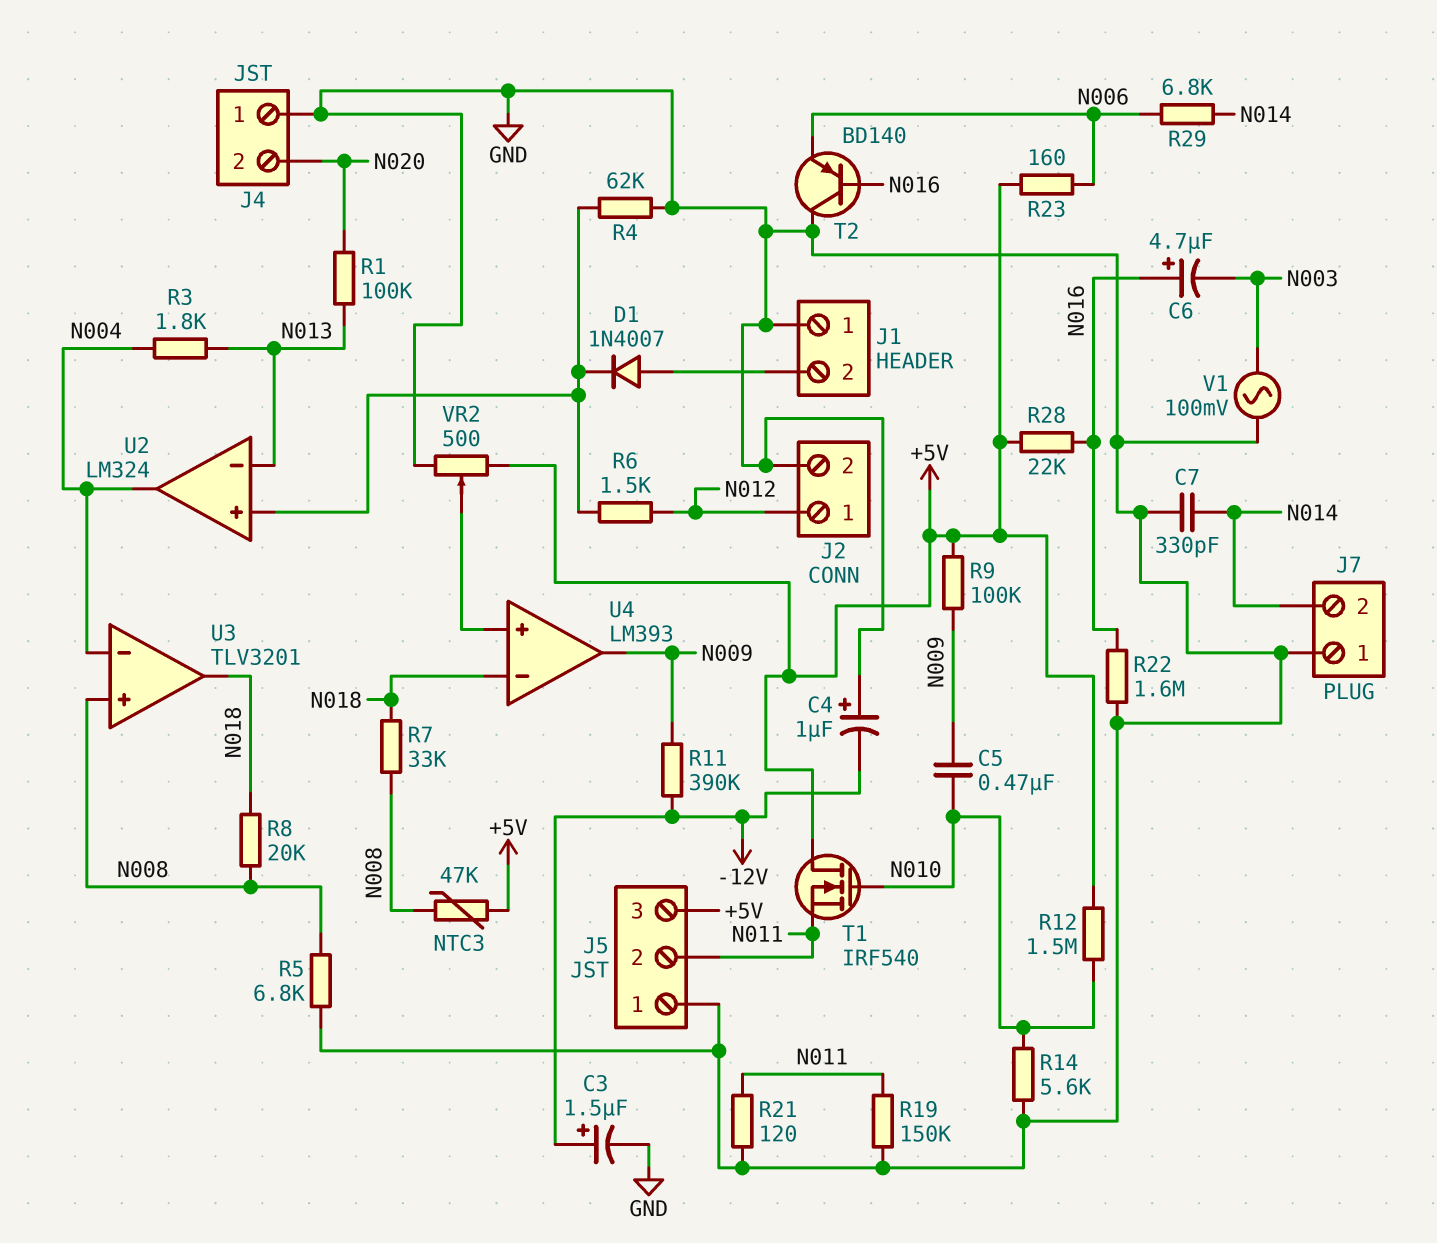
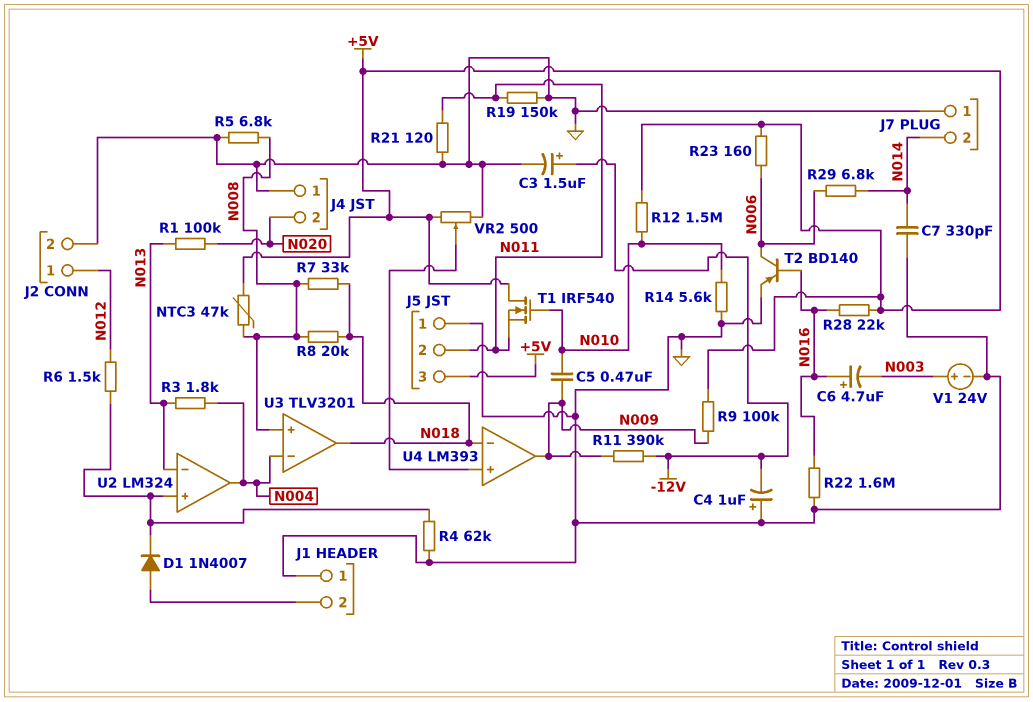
T2: PNP BD140 (B N016, C GND, E N006) -> PNP BD140 (B N016, C N006, E GND)
V1: AC 100mV (GND, N003) -> 24V (plus N003, minus GND)

